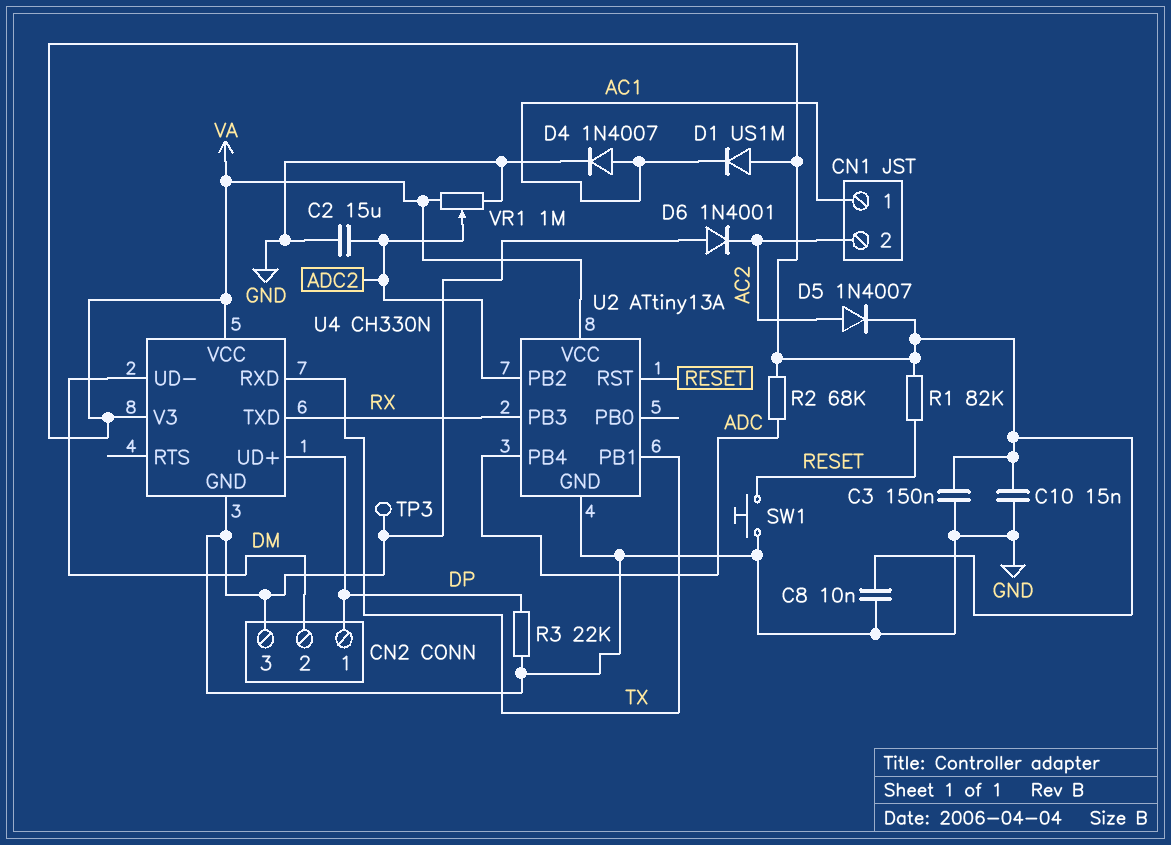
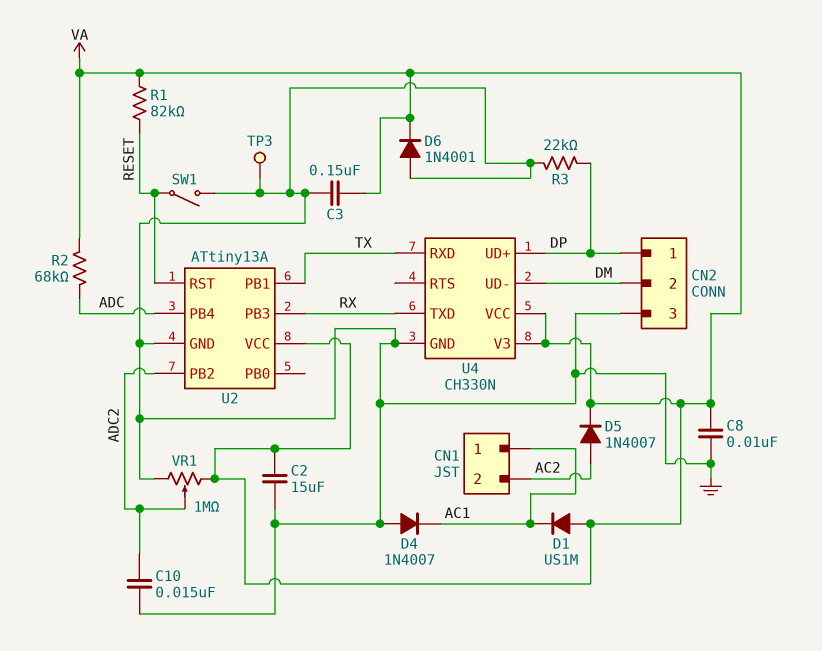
C2: 15uF (ADC2, GND) -> 15uF (GND, VA)
C10: 15nF (GND, VA) -> 15nF (ADC2, GND)
D4: diode 1N4007 (A AC1, K GND) -> diode 1N4007 (A GND, K AC1)
D6: diode 1N4001 (A GND, K AC2) -> diode 1N4001 (A GND, K VA)
SW1: button (GND, RESET) -> switch (GND, RESET)

